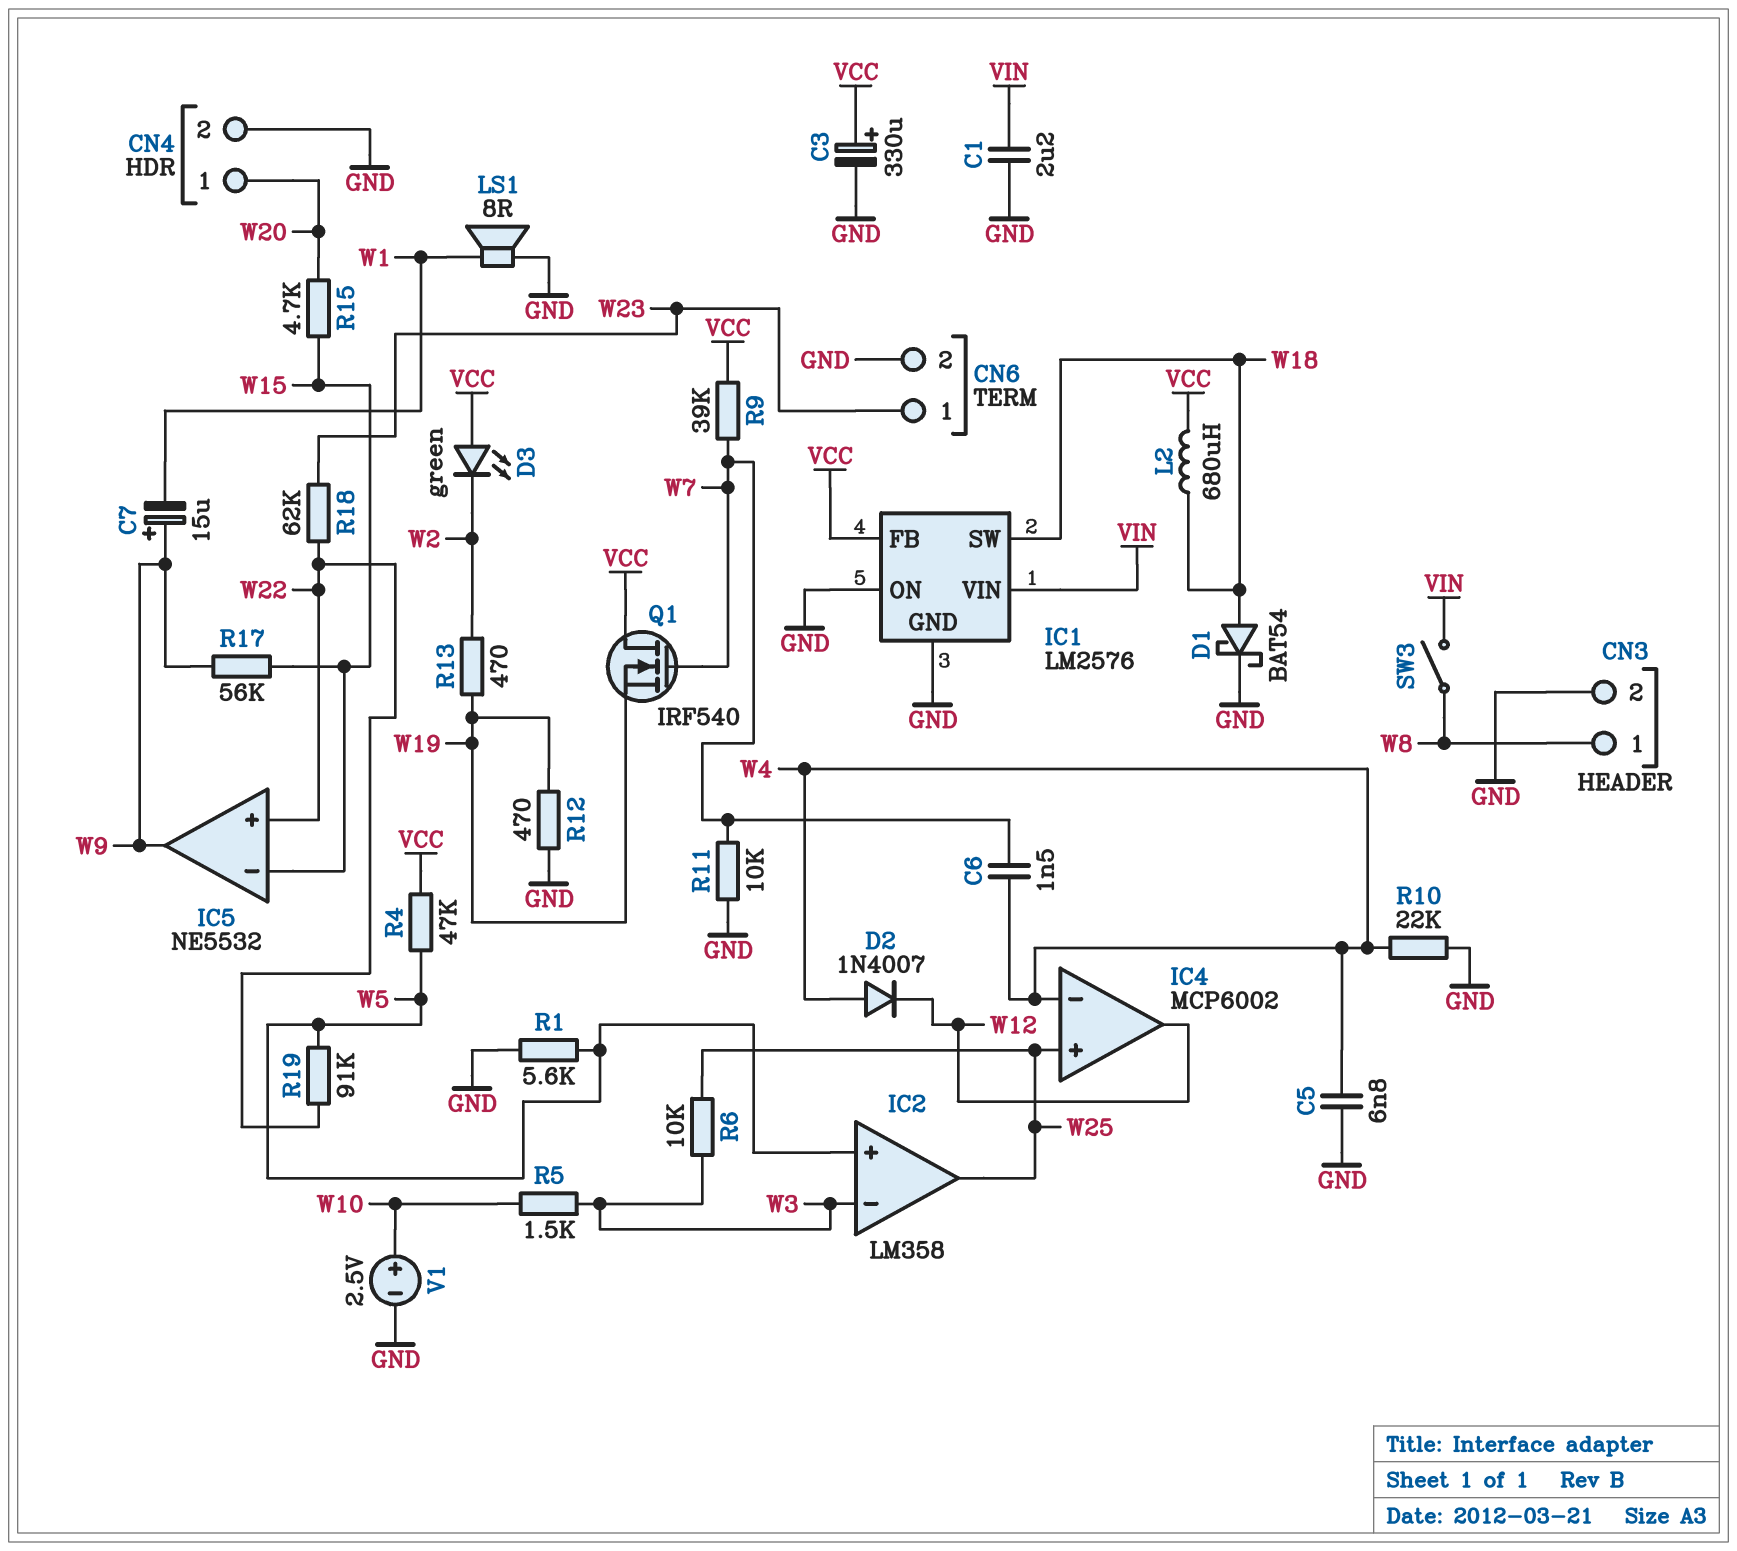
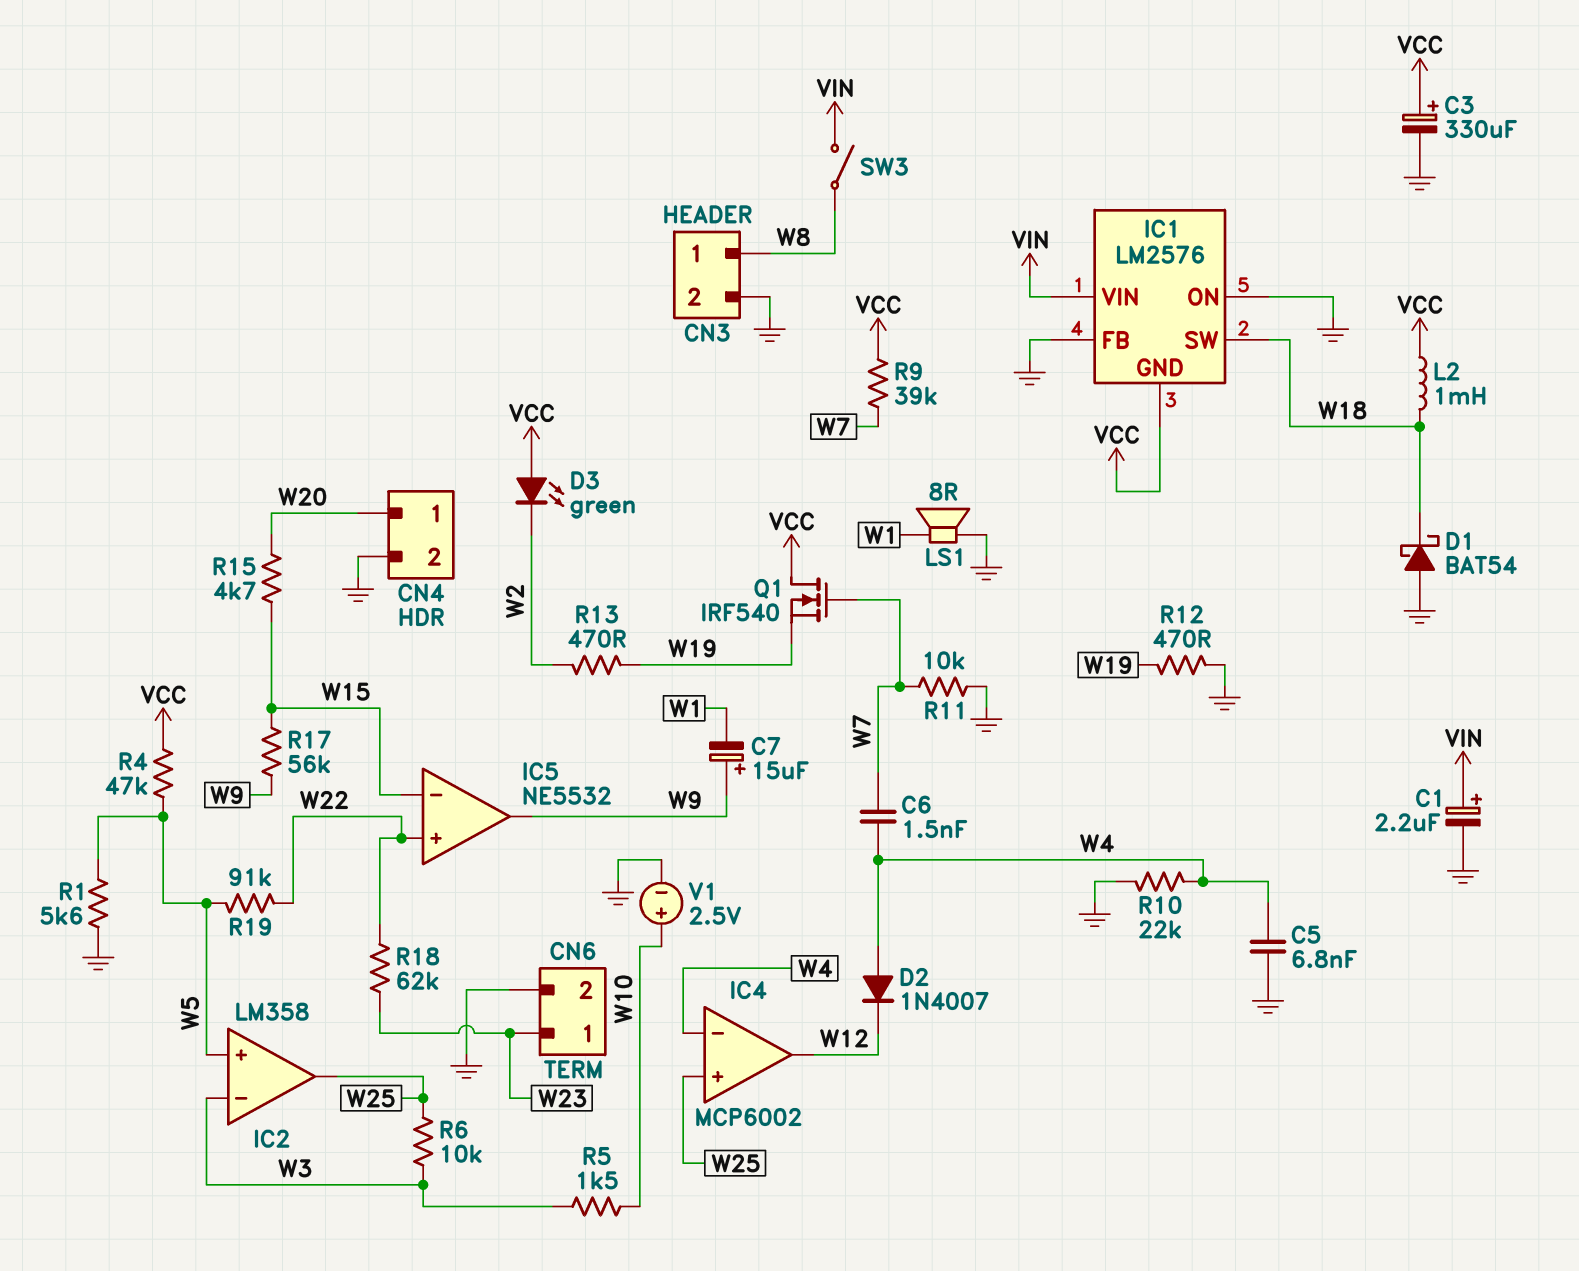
C1: 2.2uF (GND, VIN) -> 2.2uF (plus VIN, minus GND)
D1: schottky BAT54 (A W18, K GND) -> schottky BAT54 (A GND, K W18)
IC1 pin FB: VCC -> GND
IC1 pin GND: GND -> VCC
L2: 680uH (VCC, W18) -> 1mH (VCC, W18)

